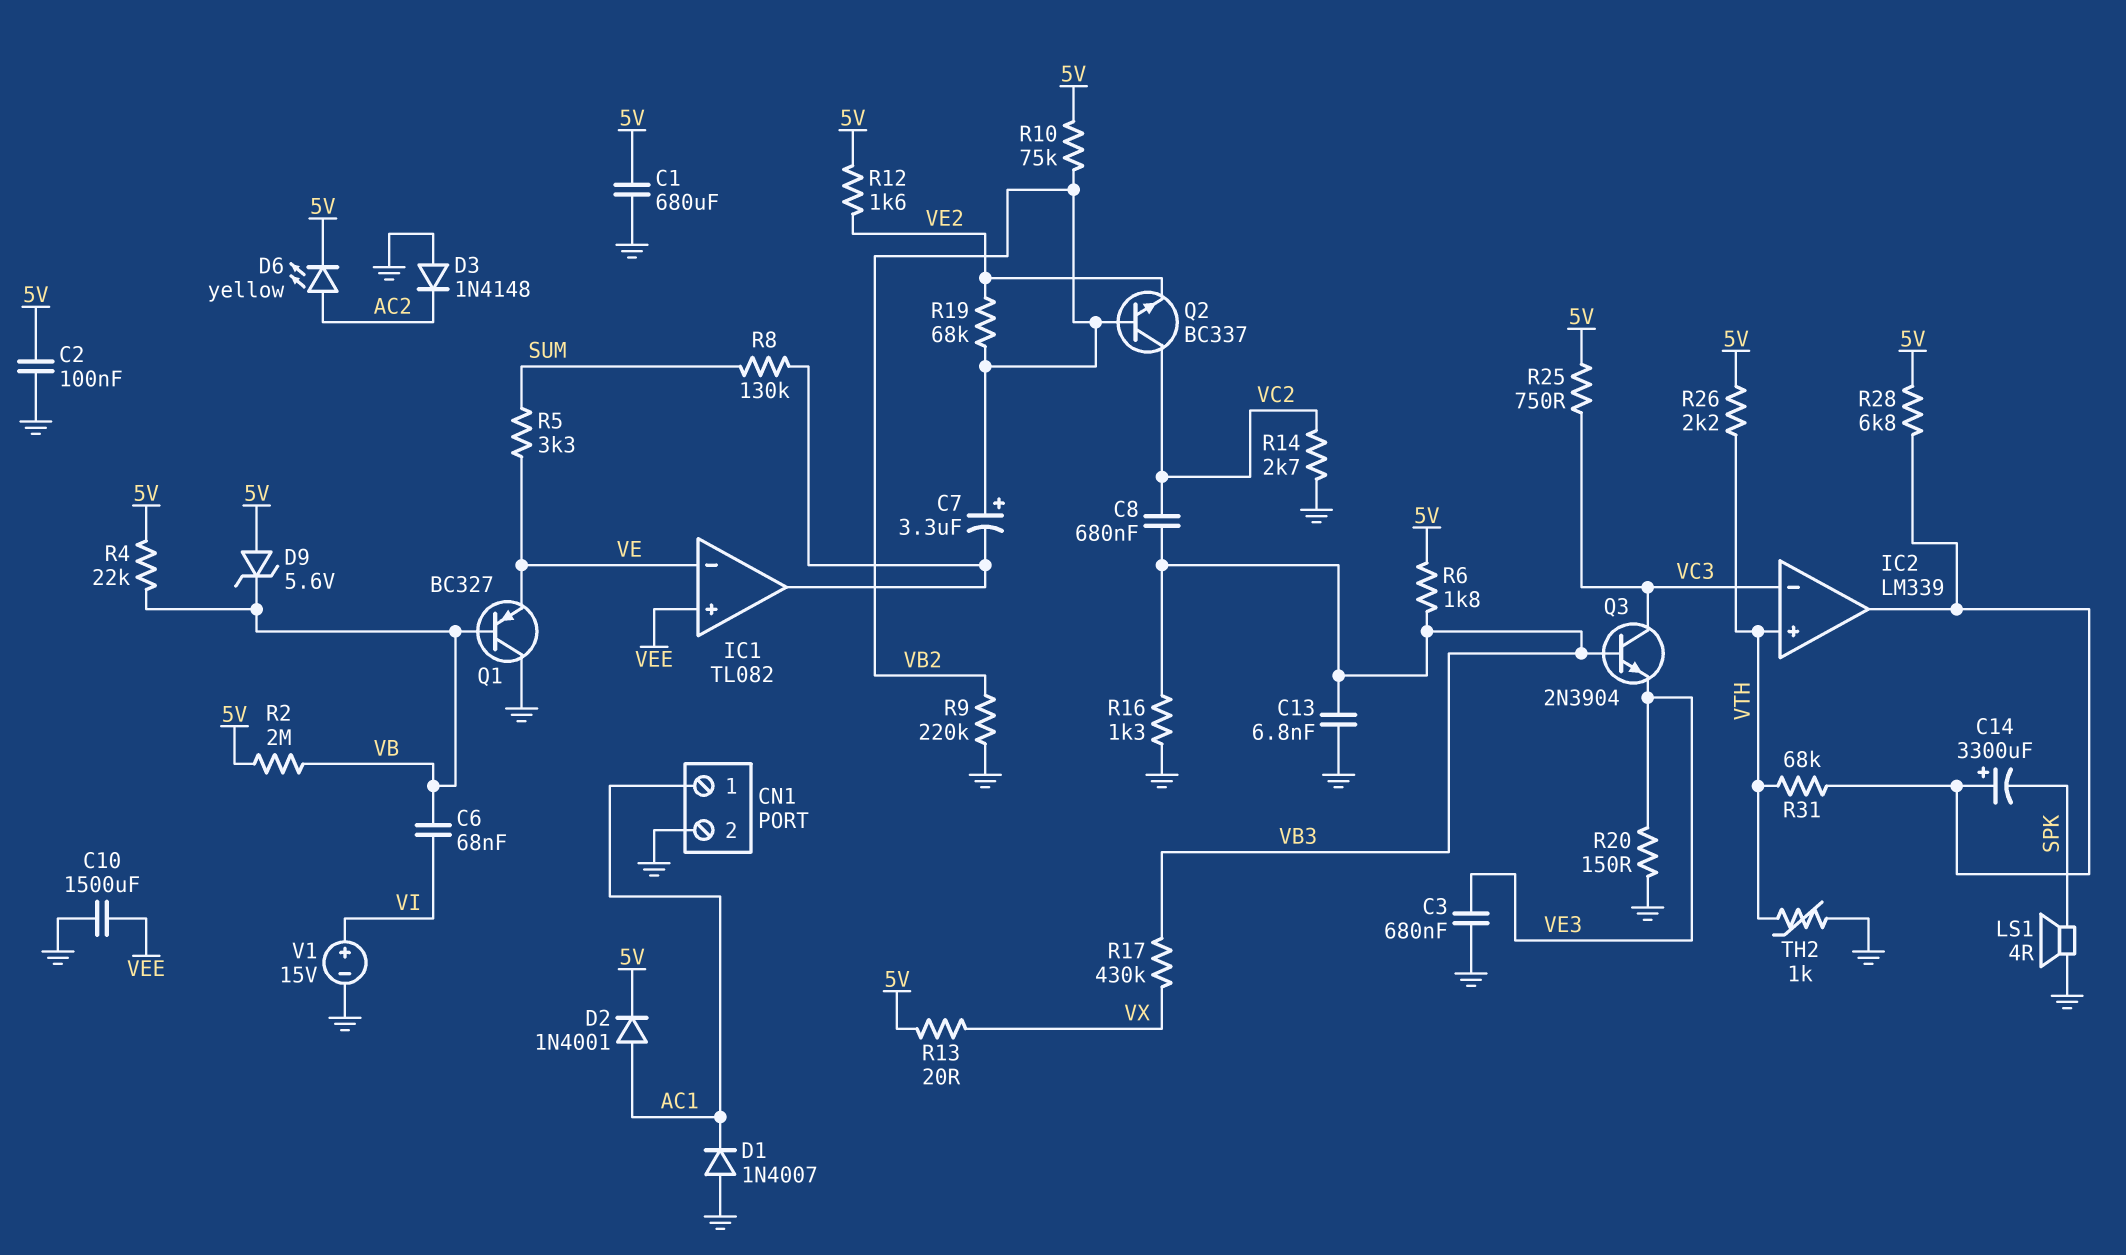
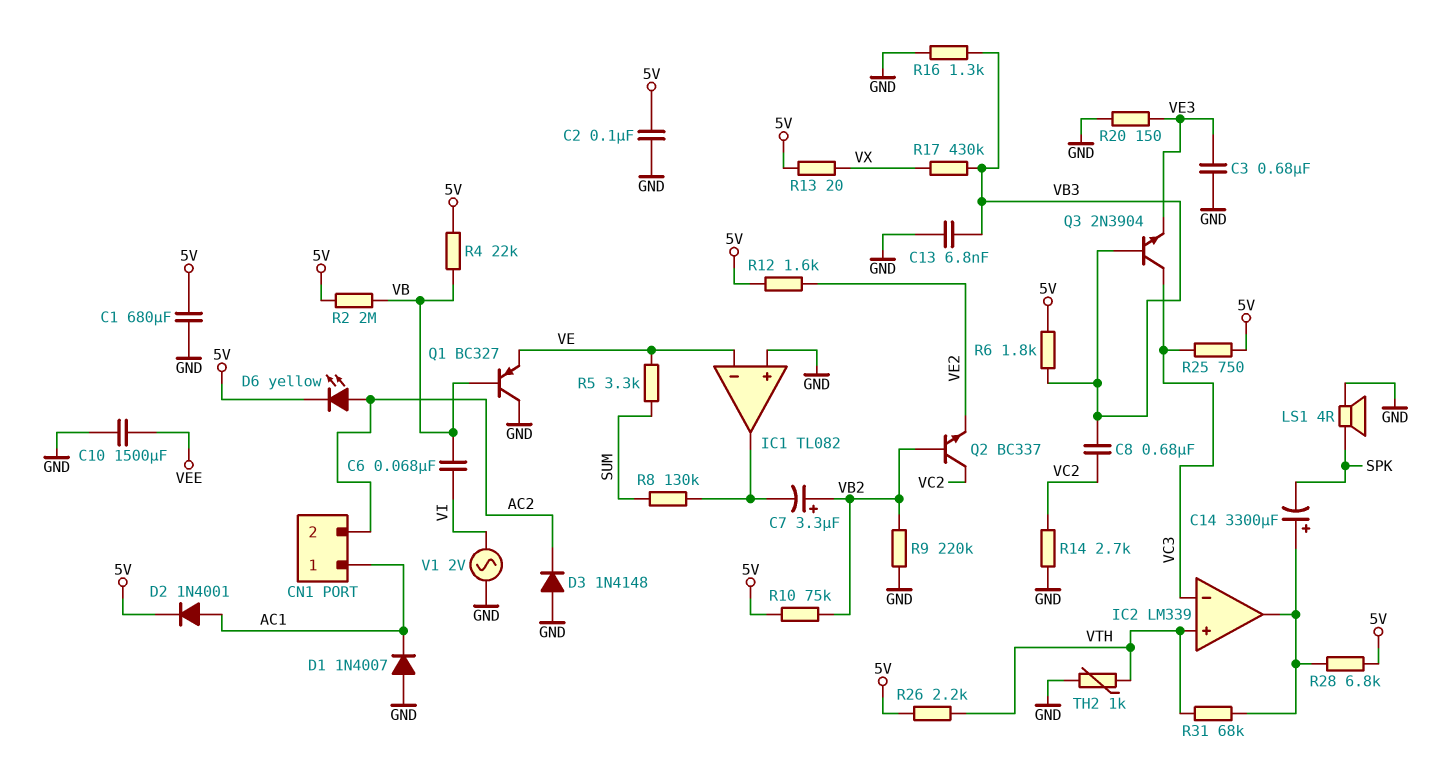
CN1 pin 2: GND -> AC2
D9: zener 5.6V (A 5V, K VB) -> none
IC1 pin in+: VEE -> GND
R19: 68k (VB2, VE2) -> none
V1: 15V (plus VI, minus GND) -> AC 2V (GND, VI)

